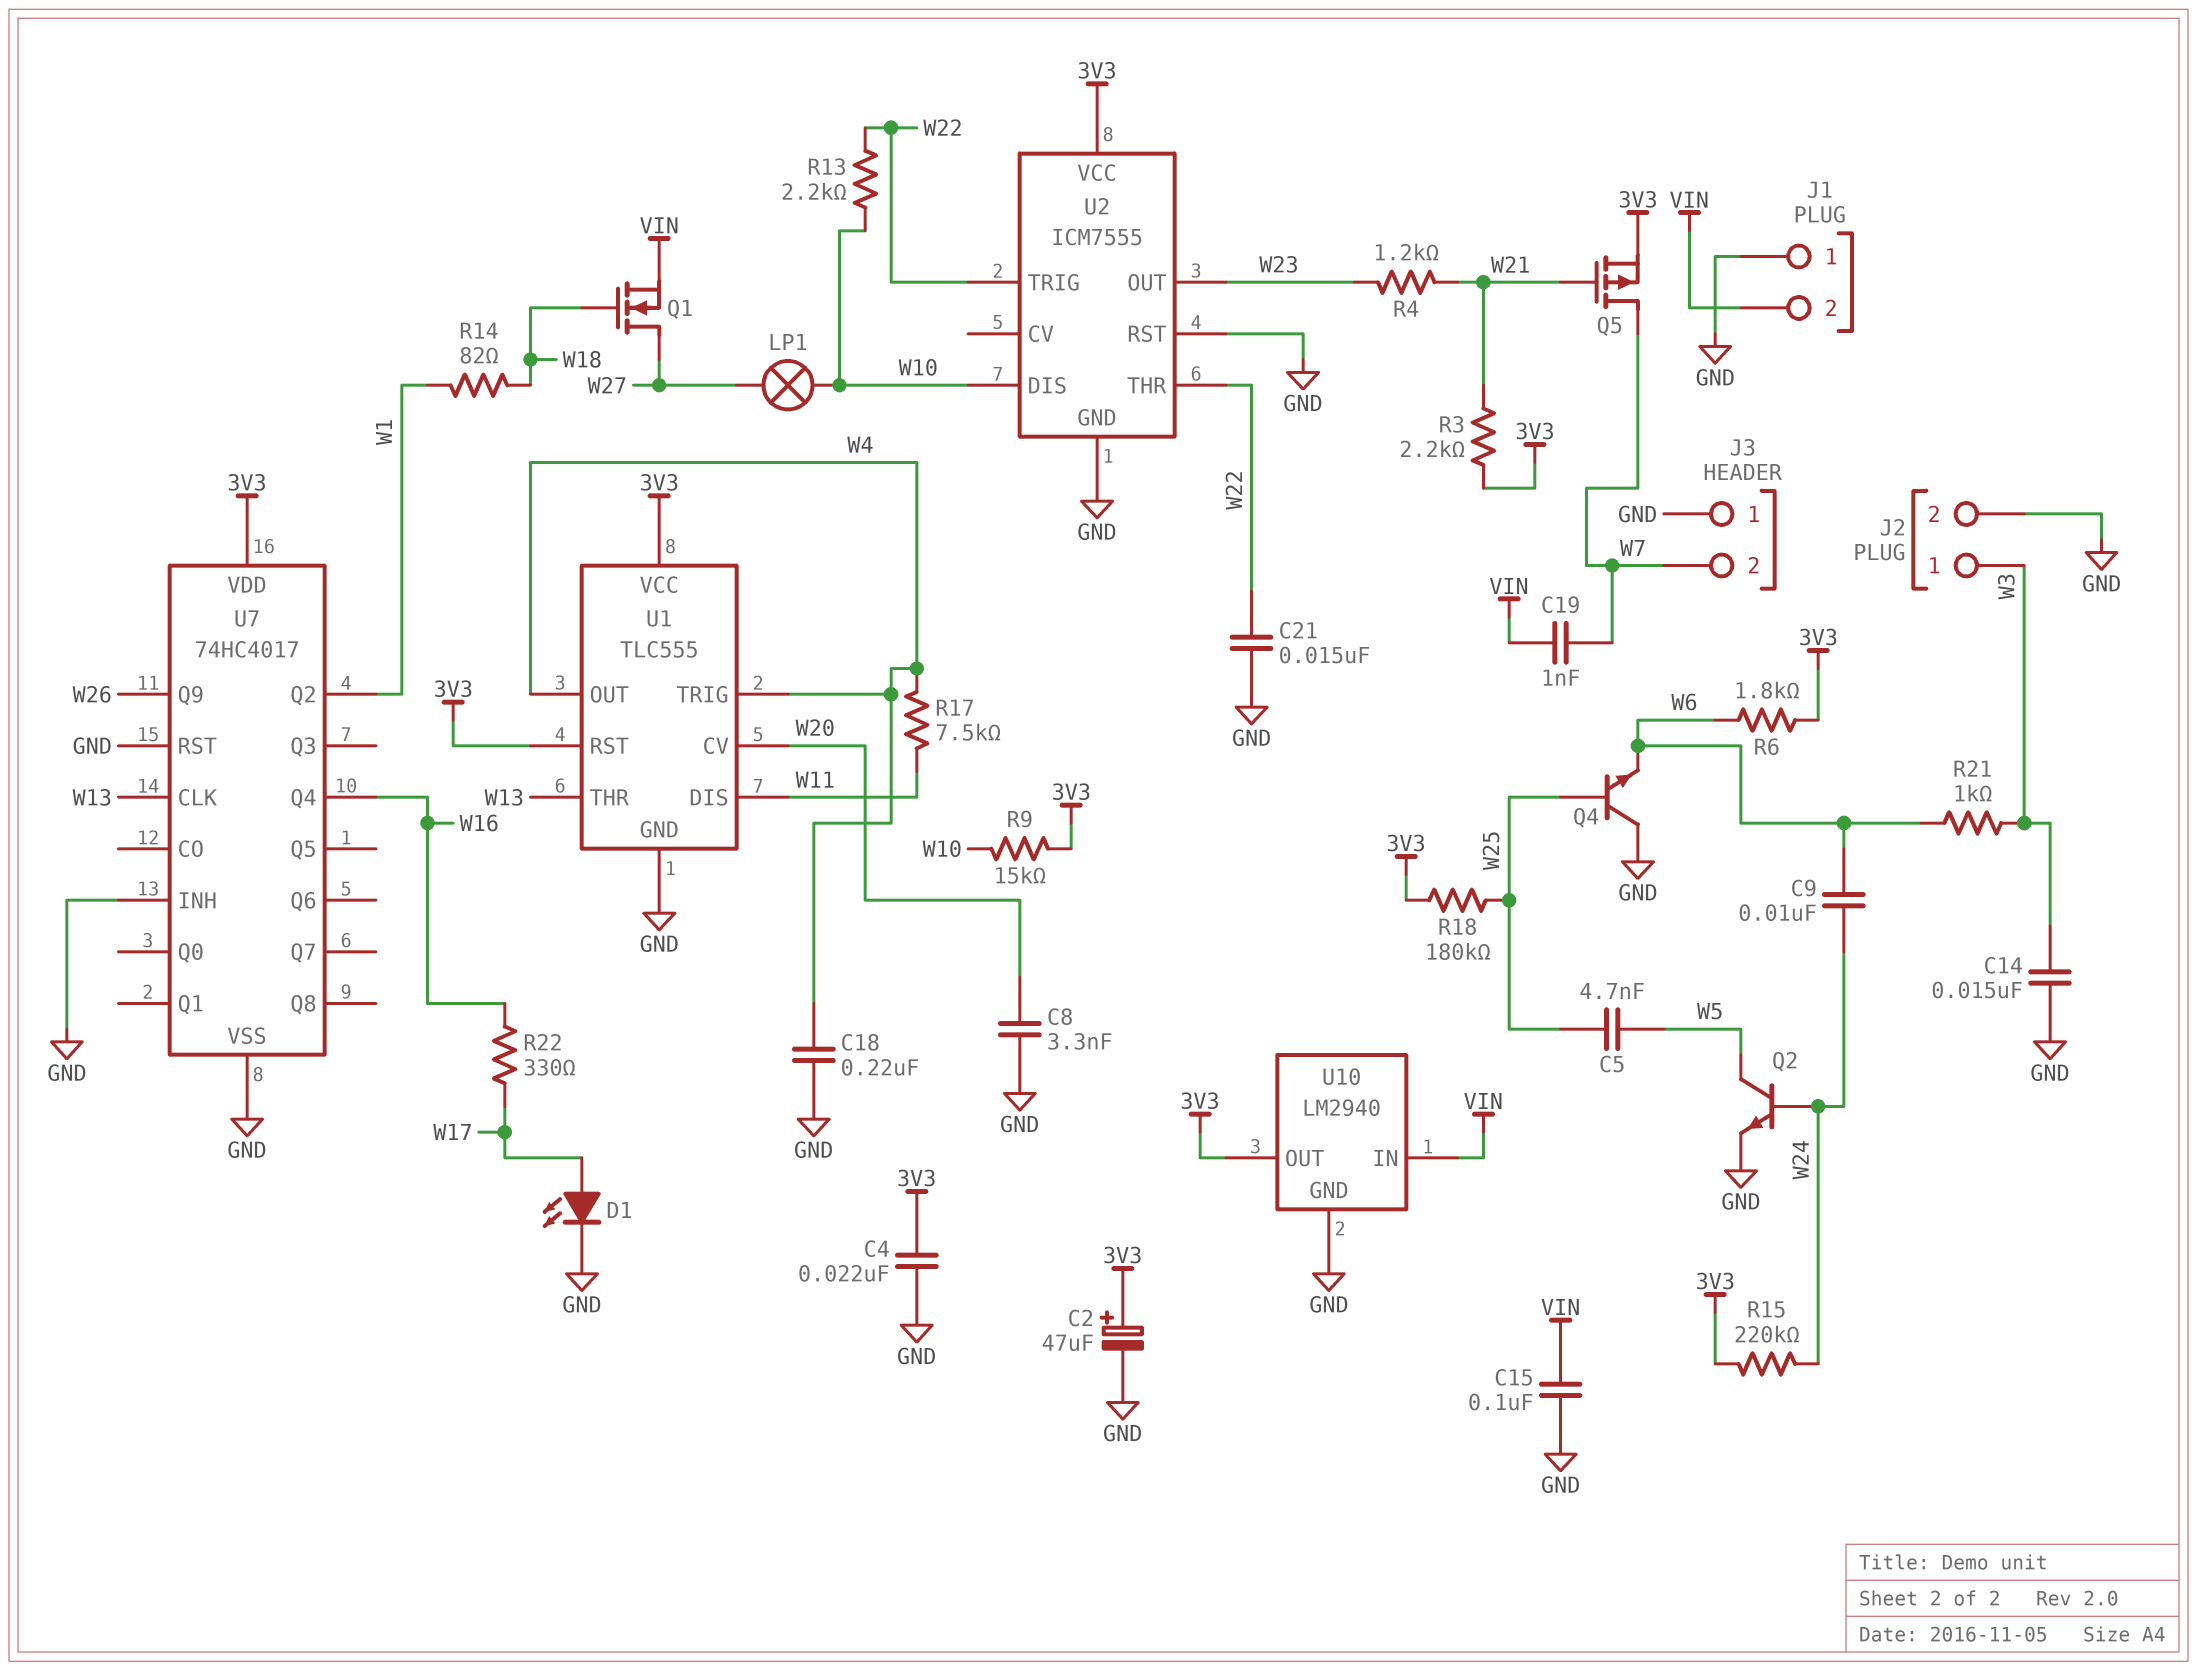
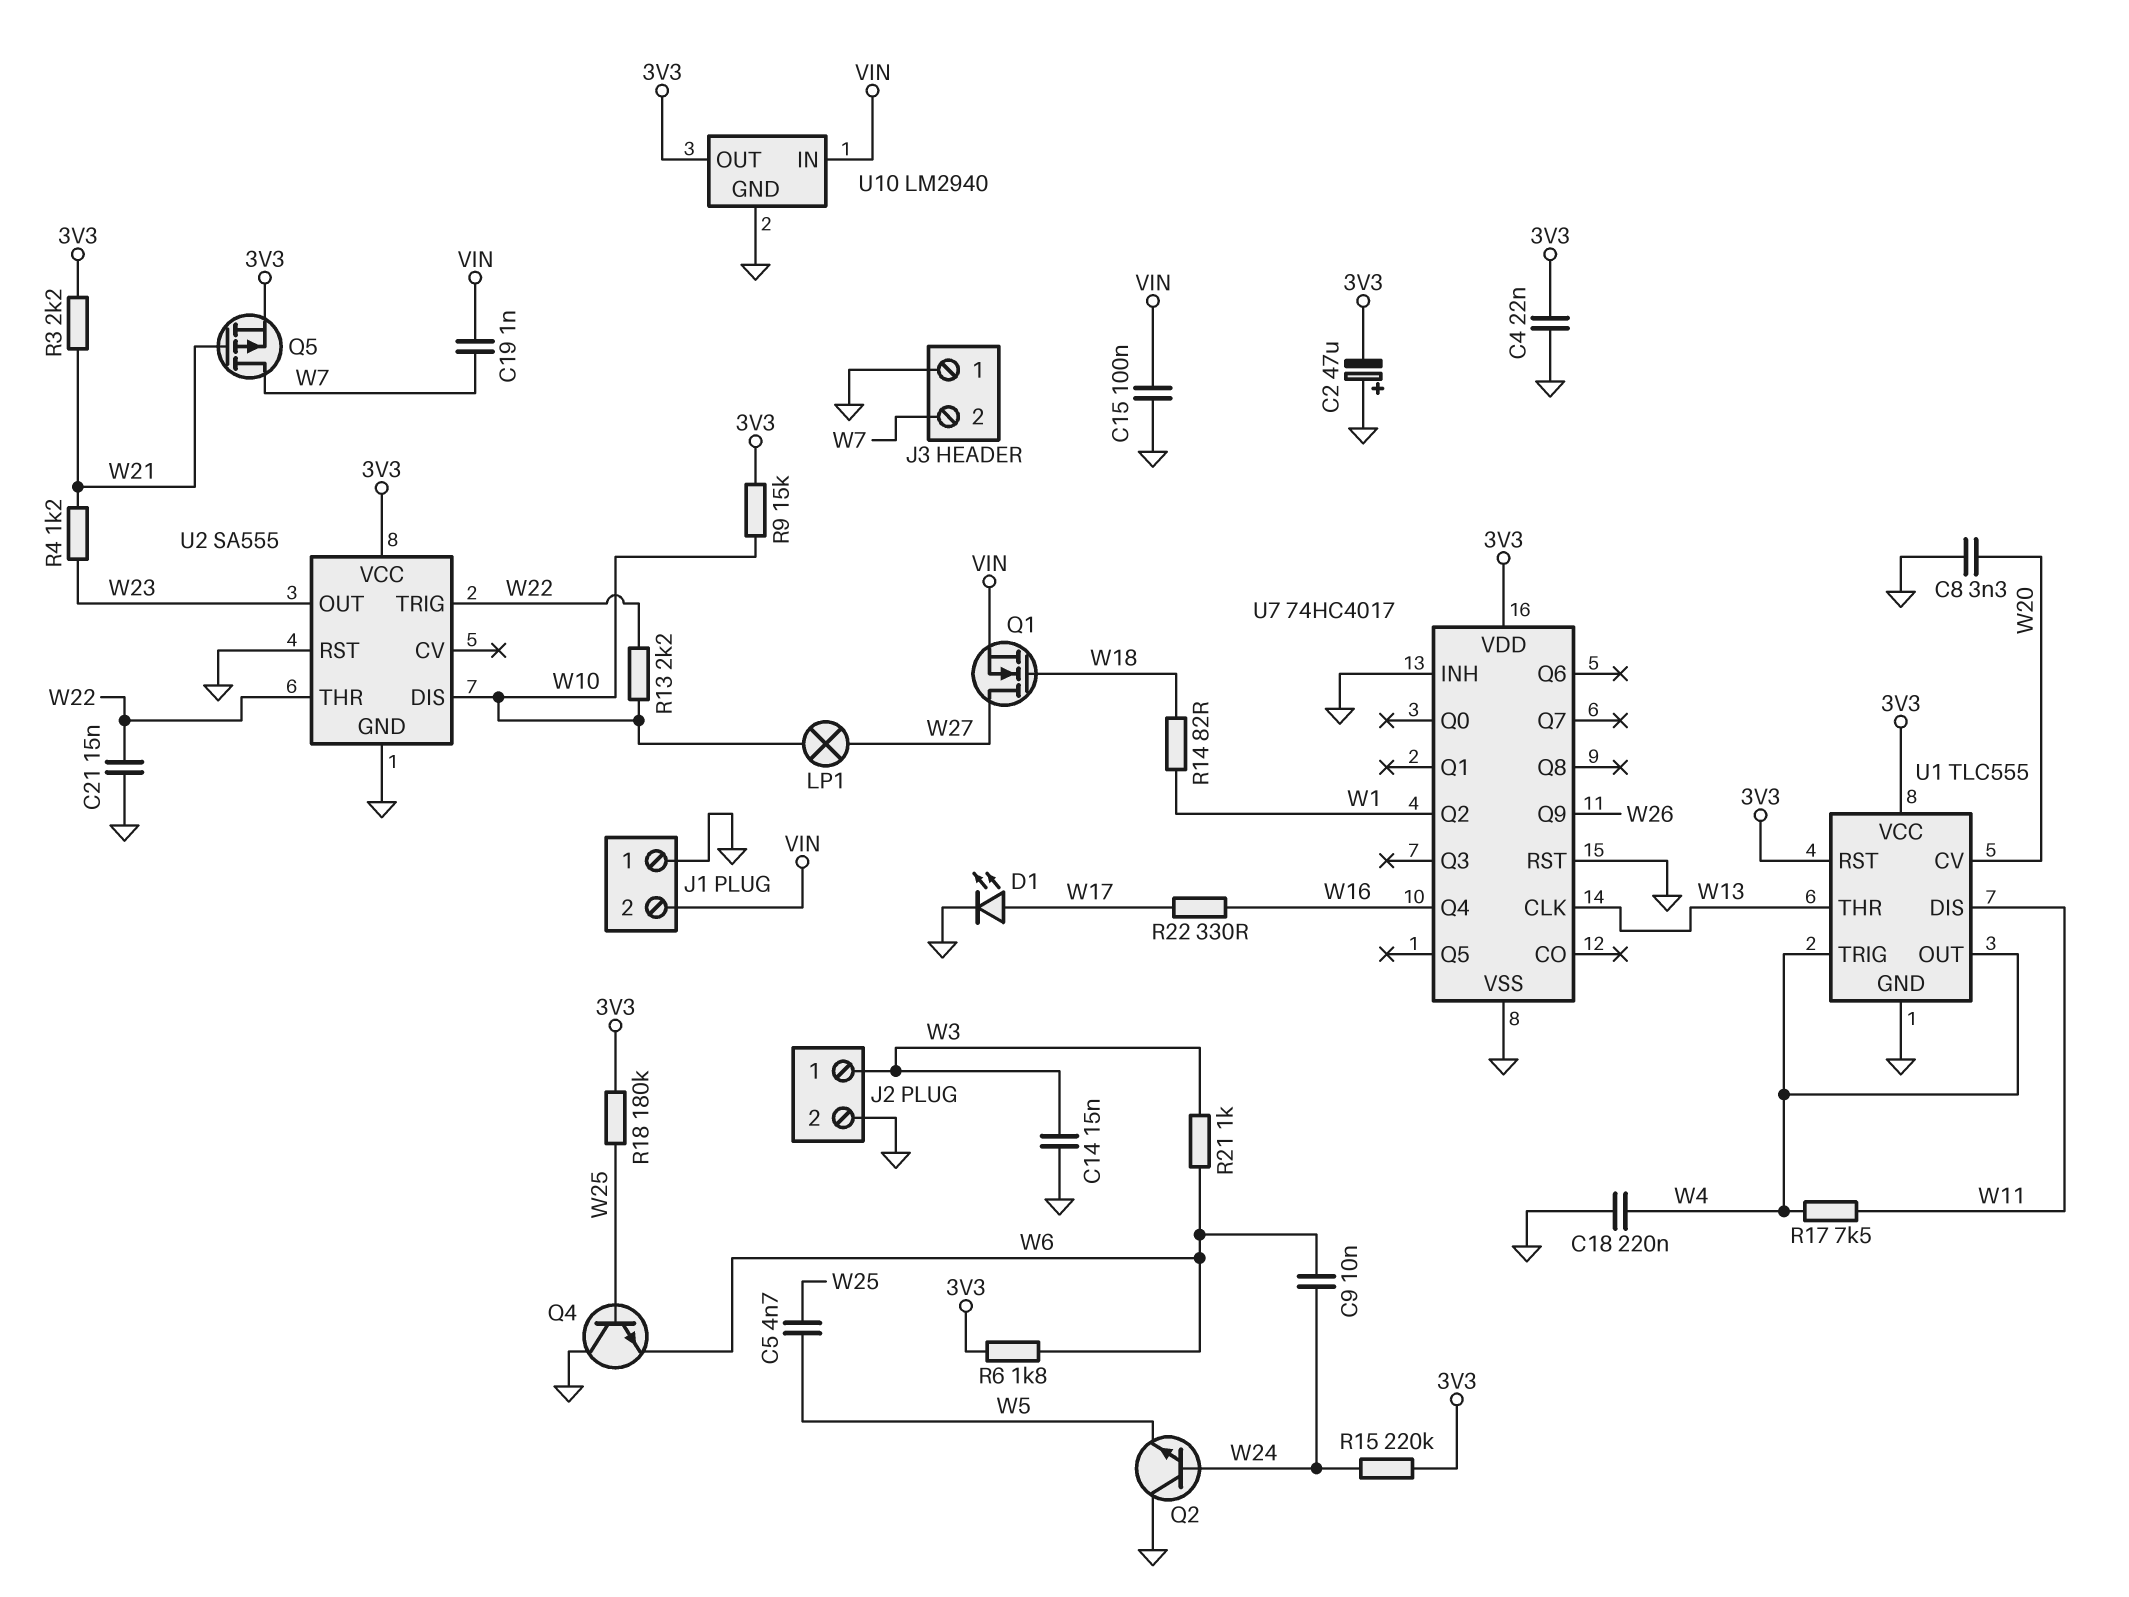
C2: 47uF (plus 3V3, minus GND) -> 47uF (plus GND, minus 3V3)
Q2: NPN (B W24, C W5, E GND) -> NPN (B W24, C GND, E W5)
U2: ICM7555 -> SA555

